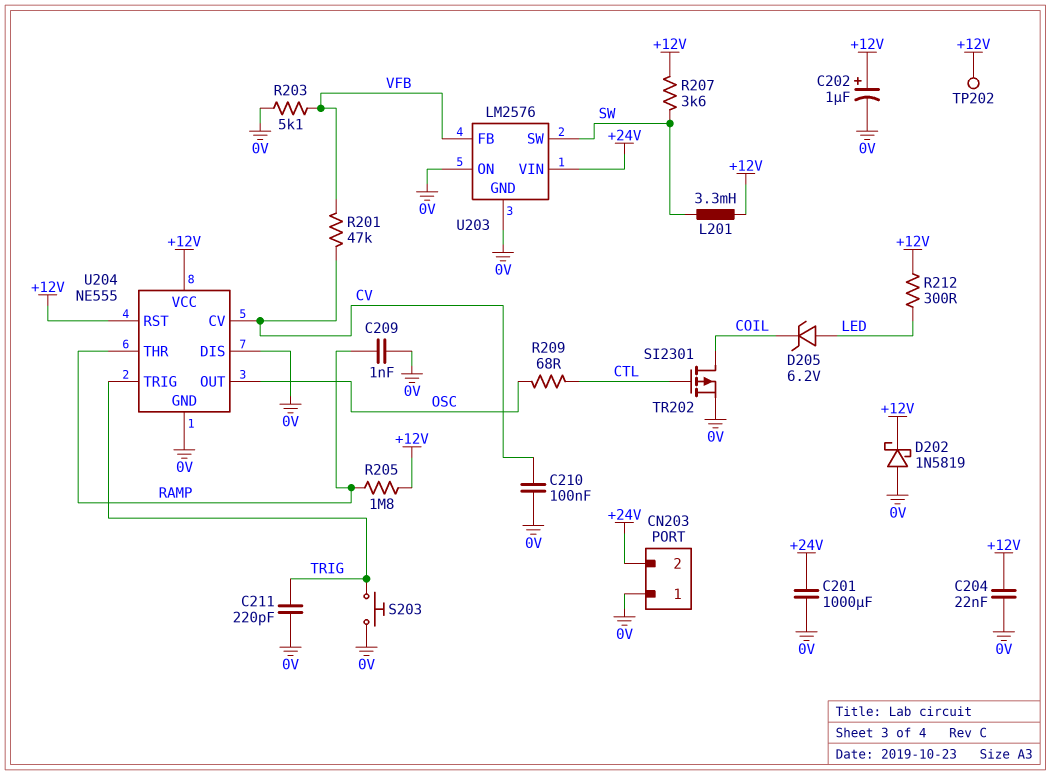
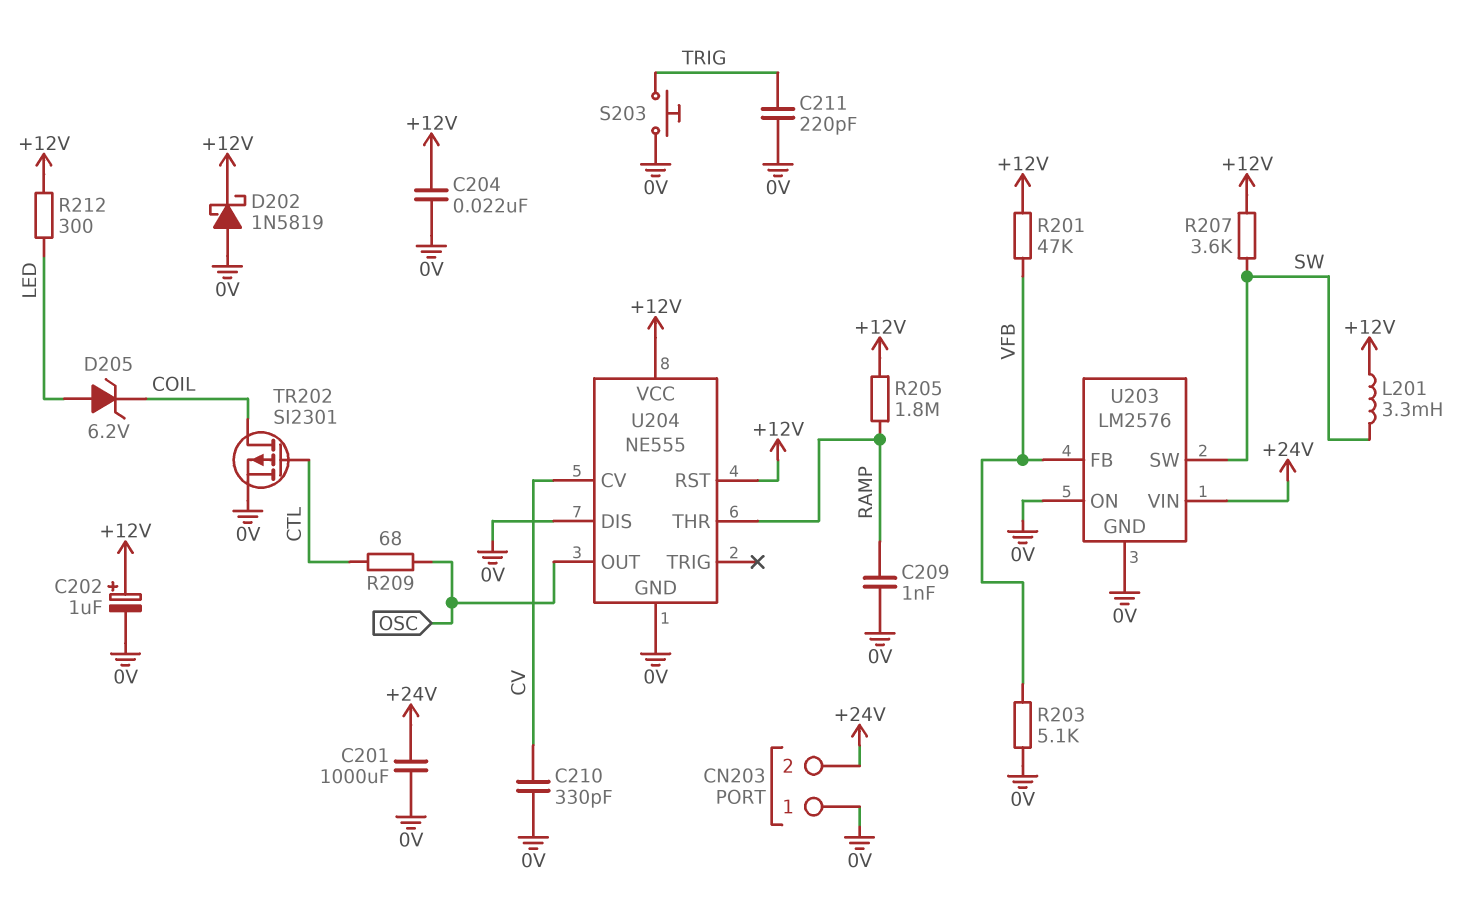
C210: 100nF (0V, CV) -> 330pF (0V, CV)
R201: 47k (CV, VFB) -> 47k (+12V, VFB)
TP202: test point (+12V) -> none
U204 pin TRIG: TRIG -> none

